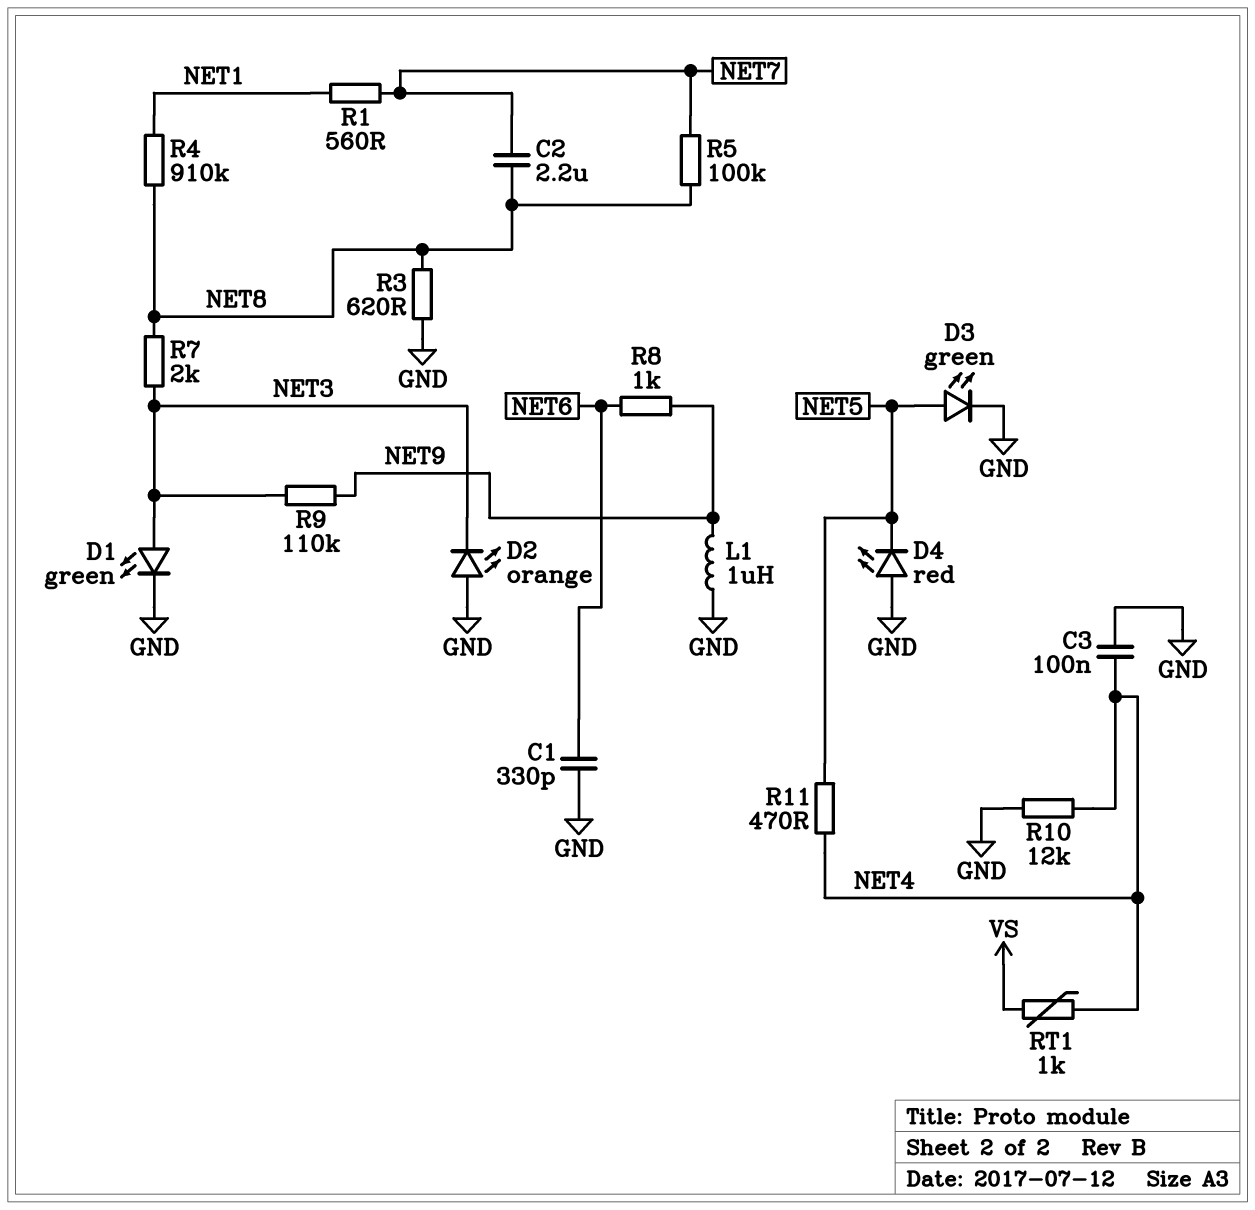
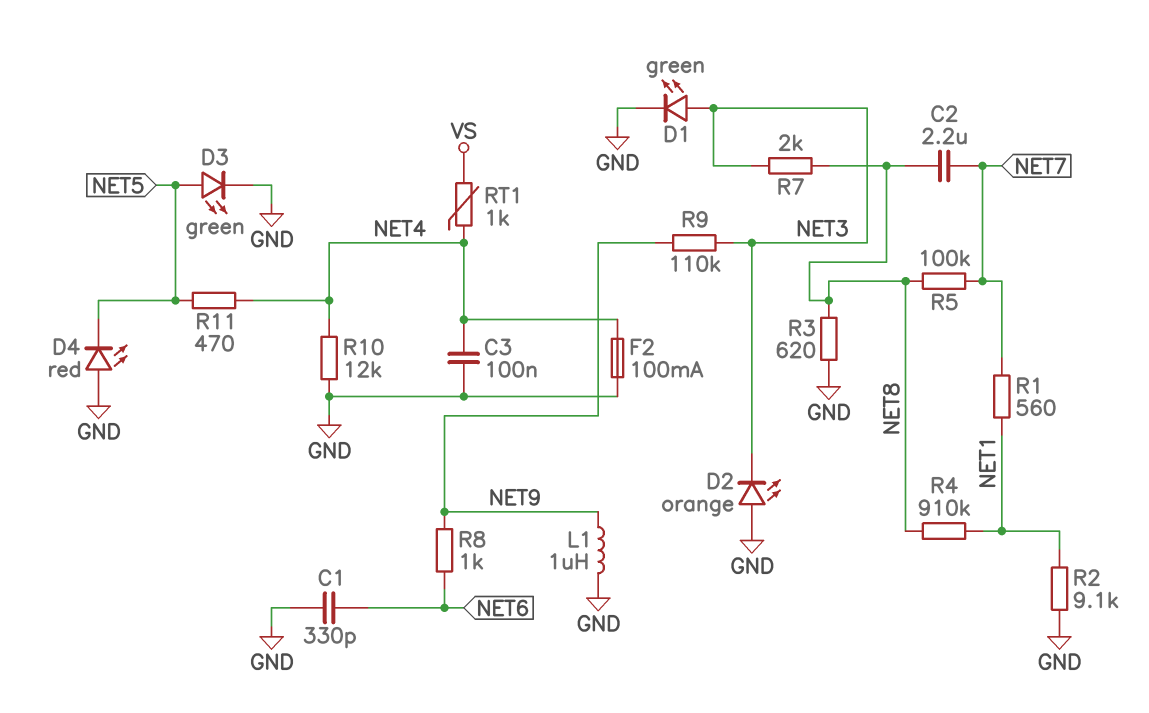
F2: none -> 100mA (GND, NET4)
R2: none -> 9.1k (GND, NET1)

